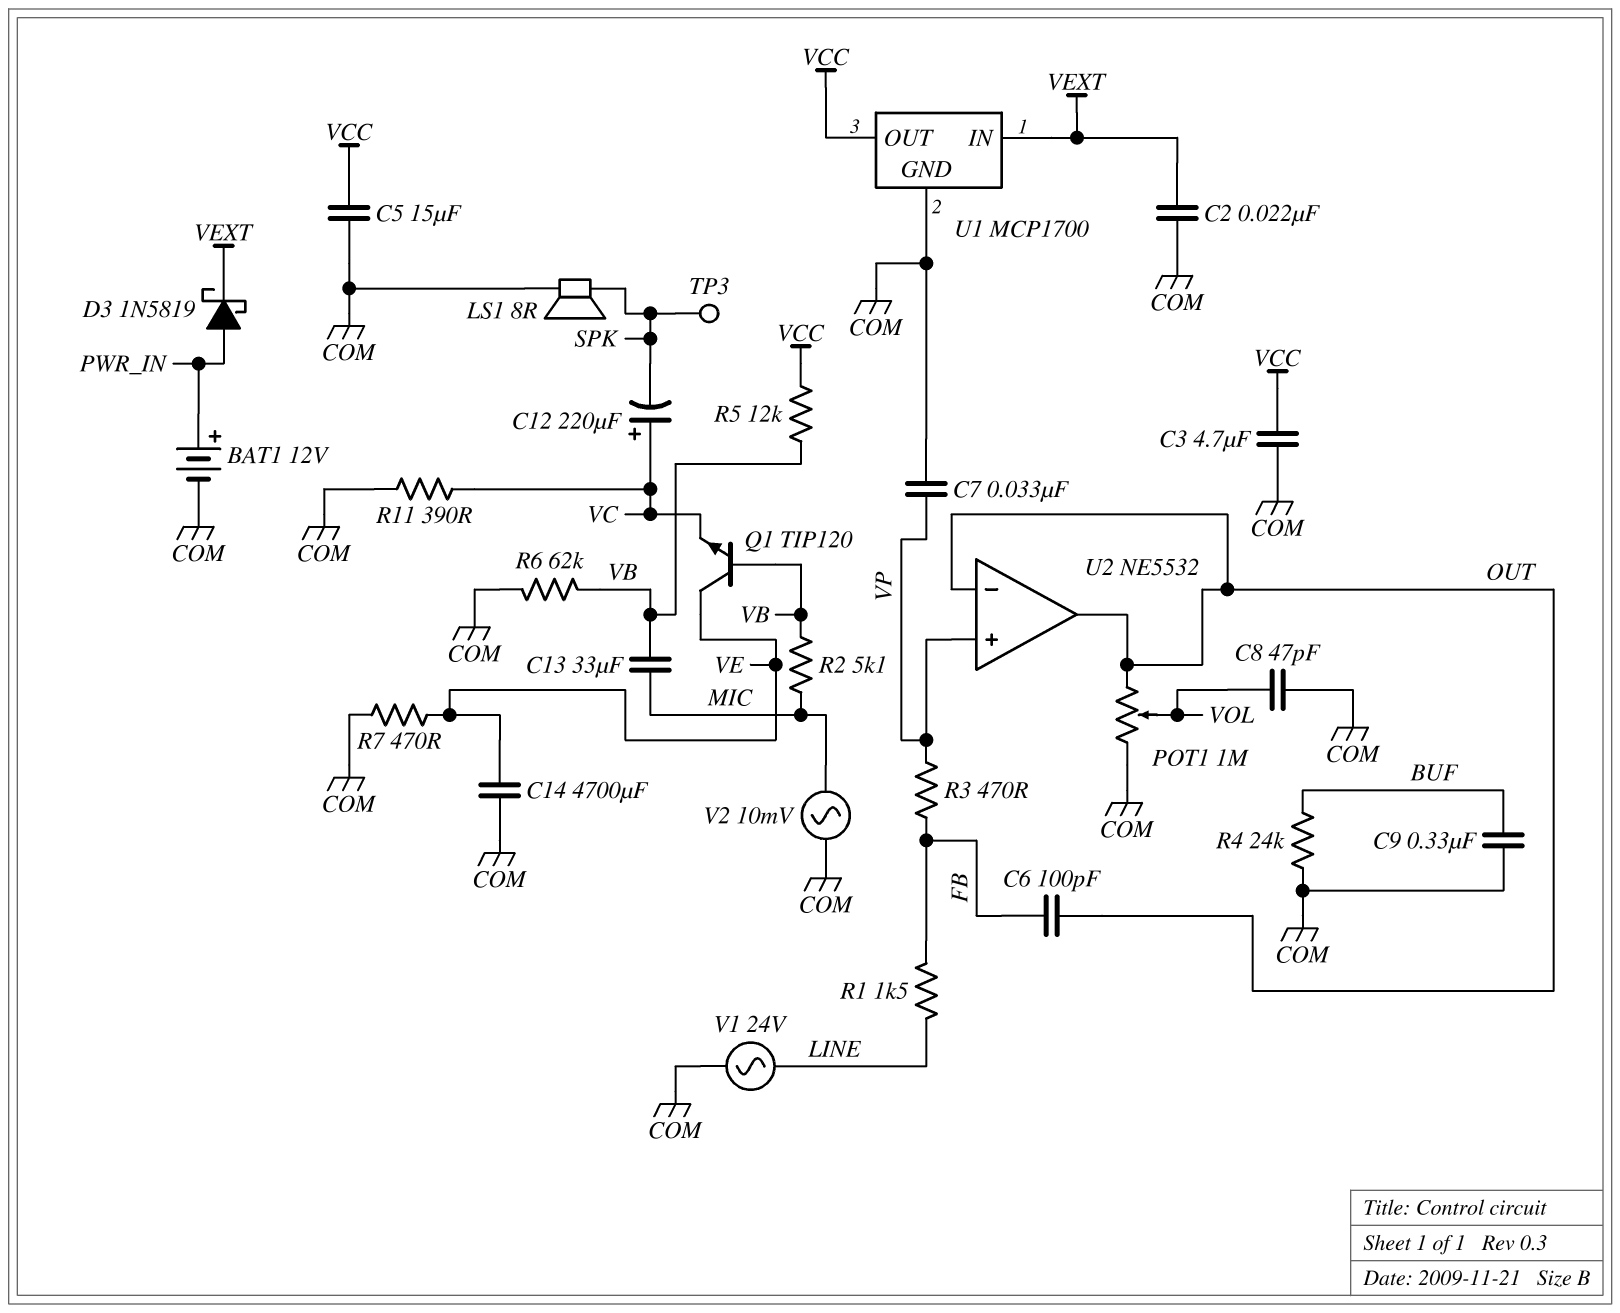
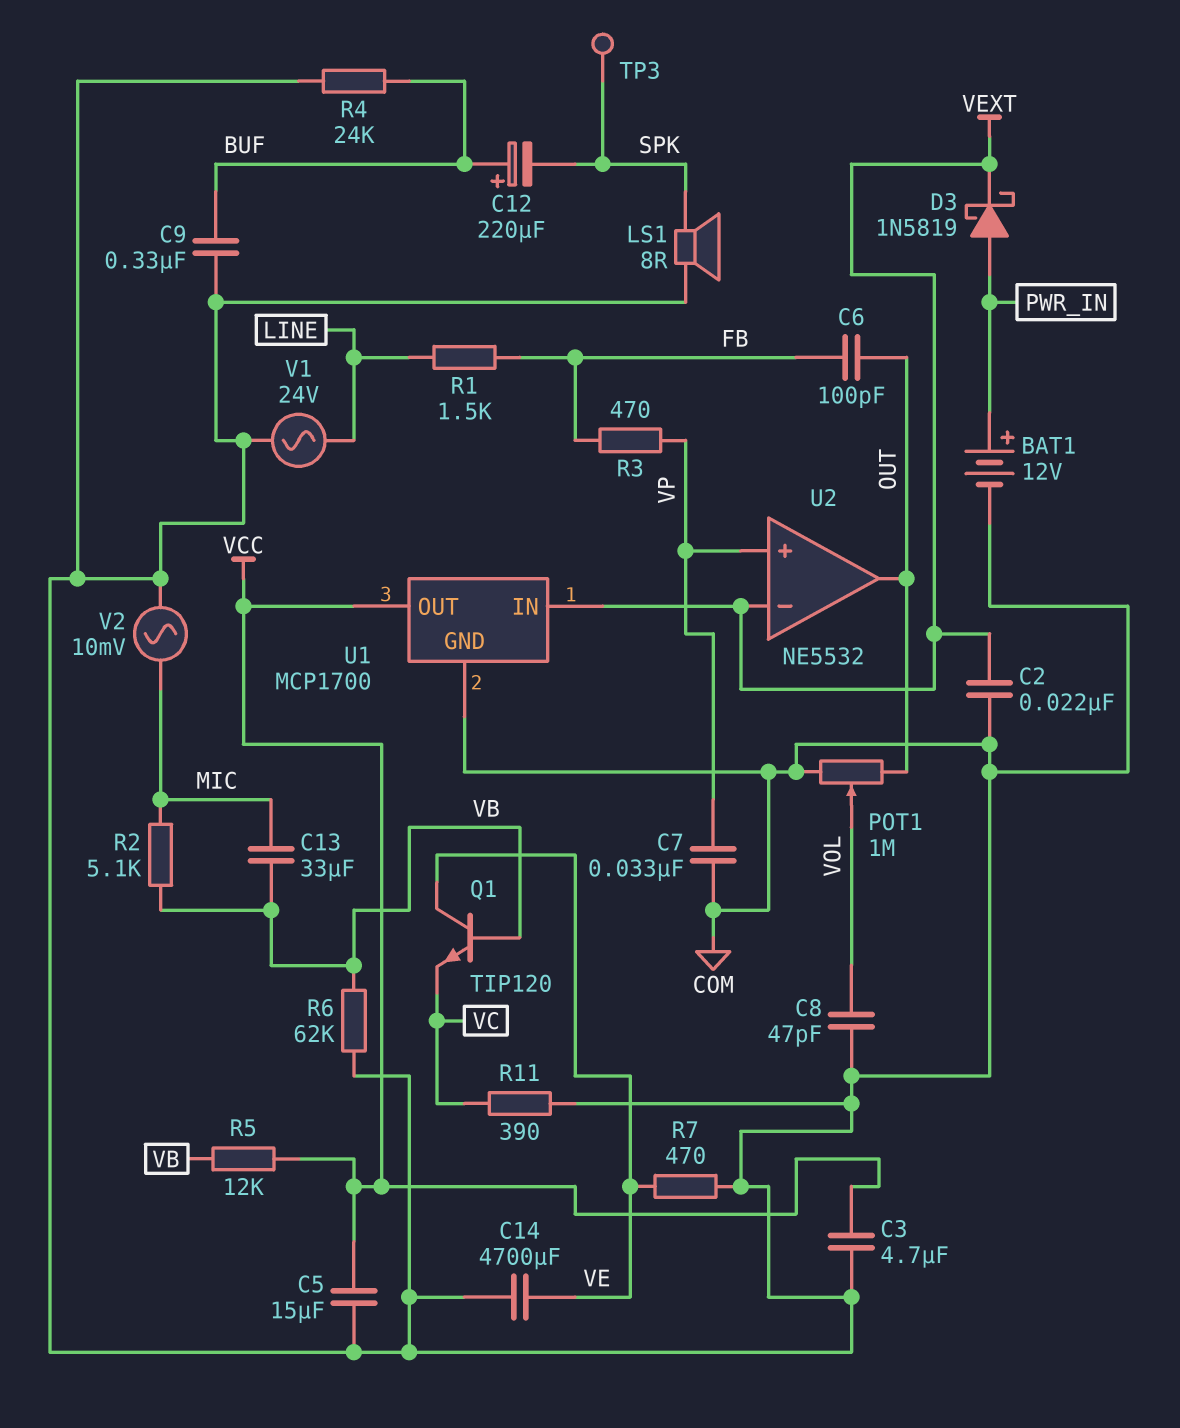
C12: 220uF (plus VC, minus SPK) -> 220uF (plus BUF, minus SPK)
U2 pin in-: OUT -> VEXT

